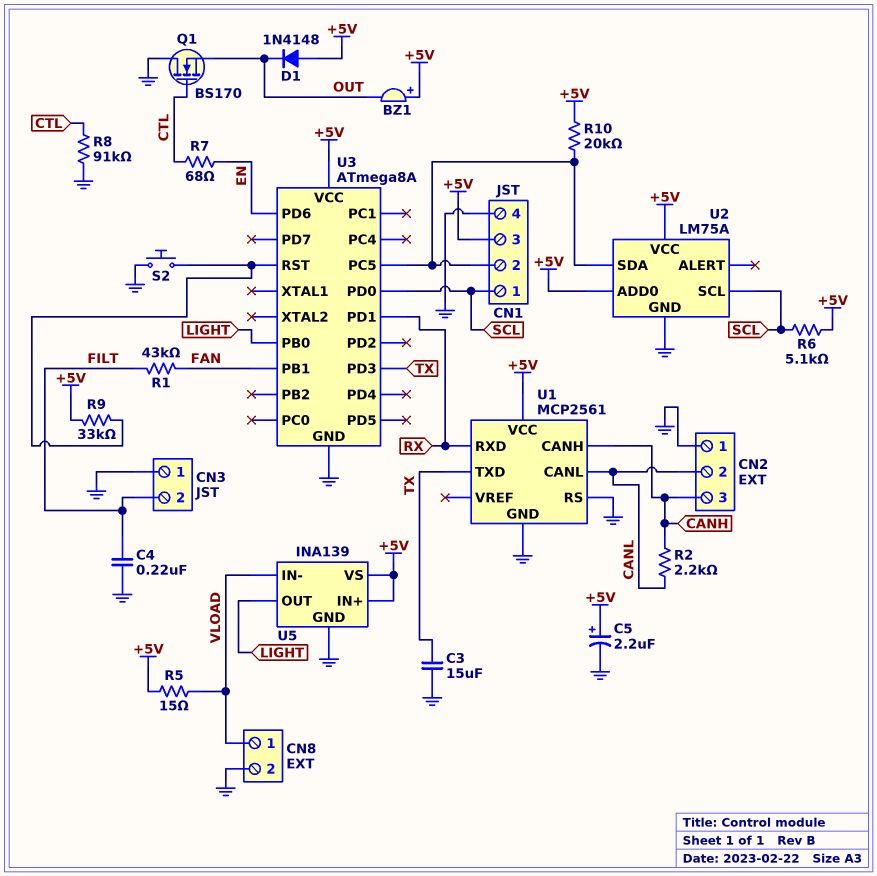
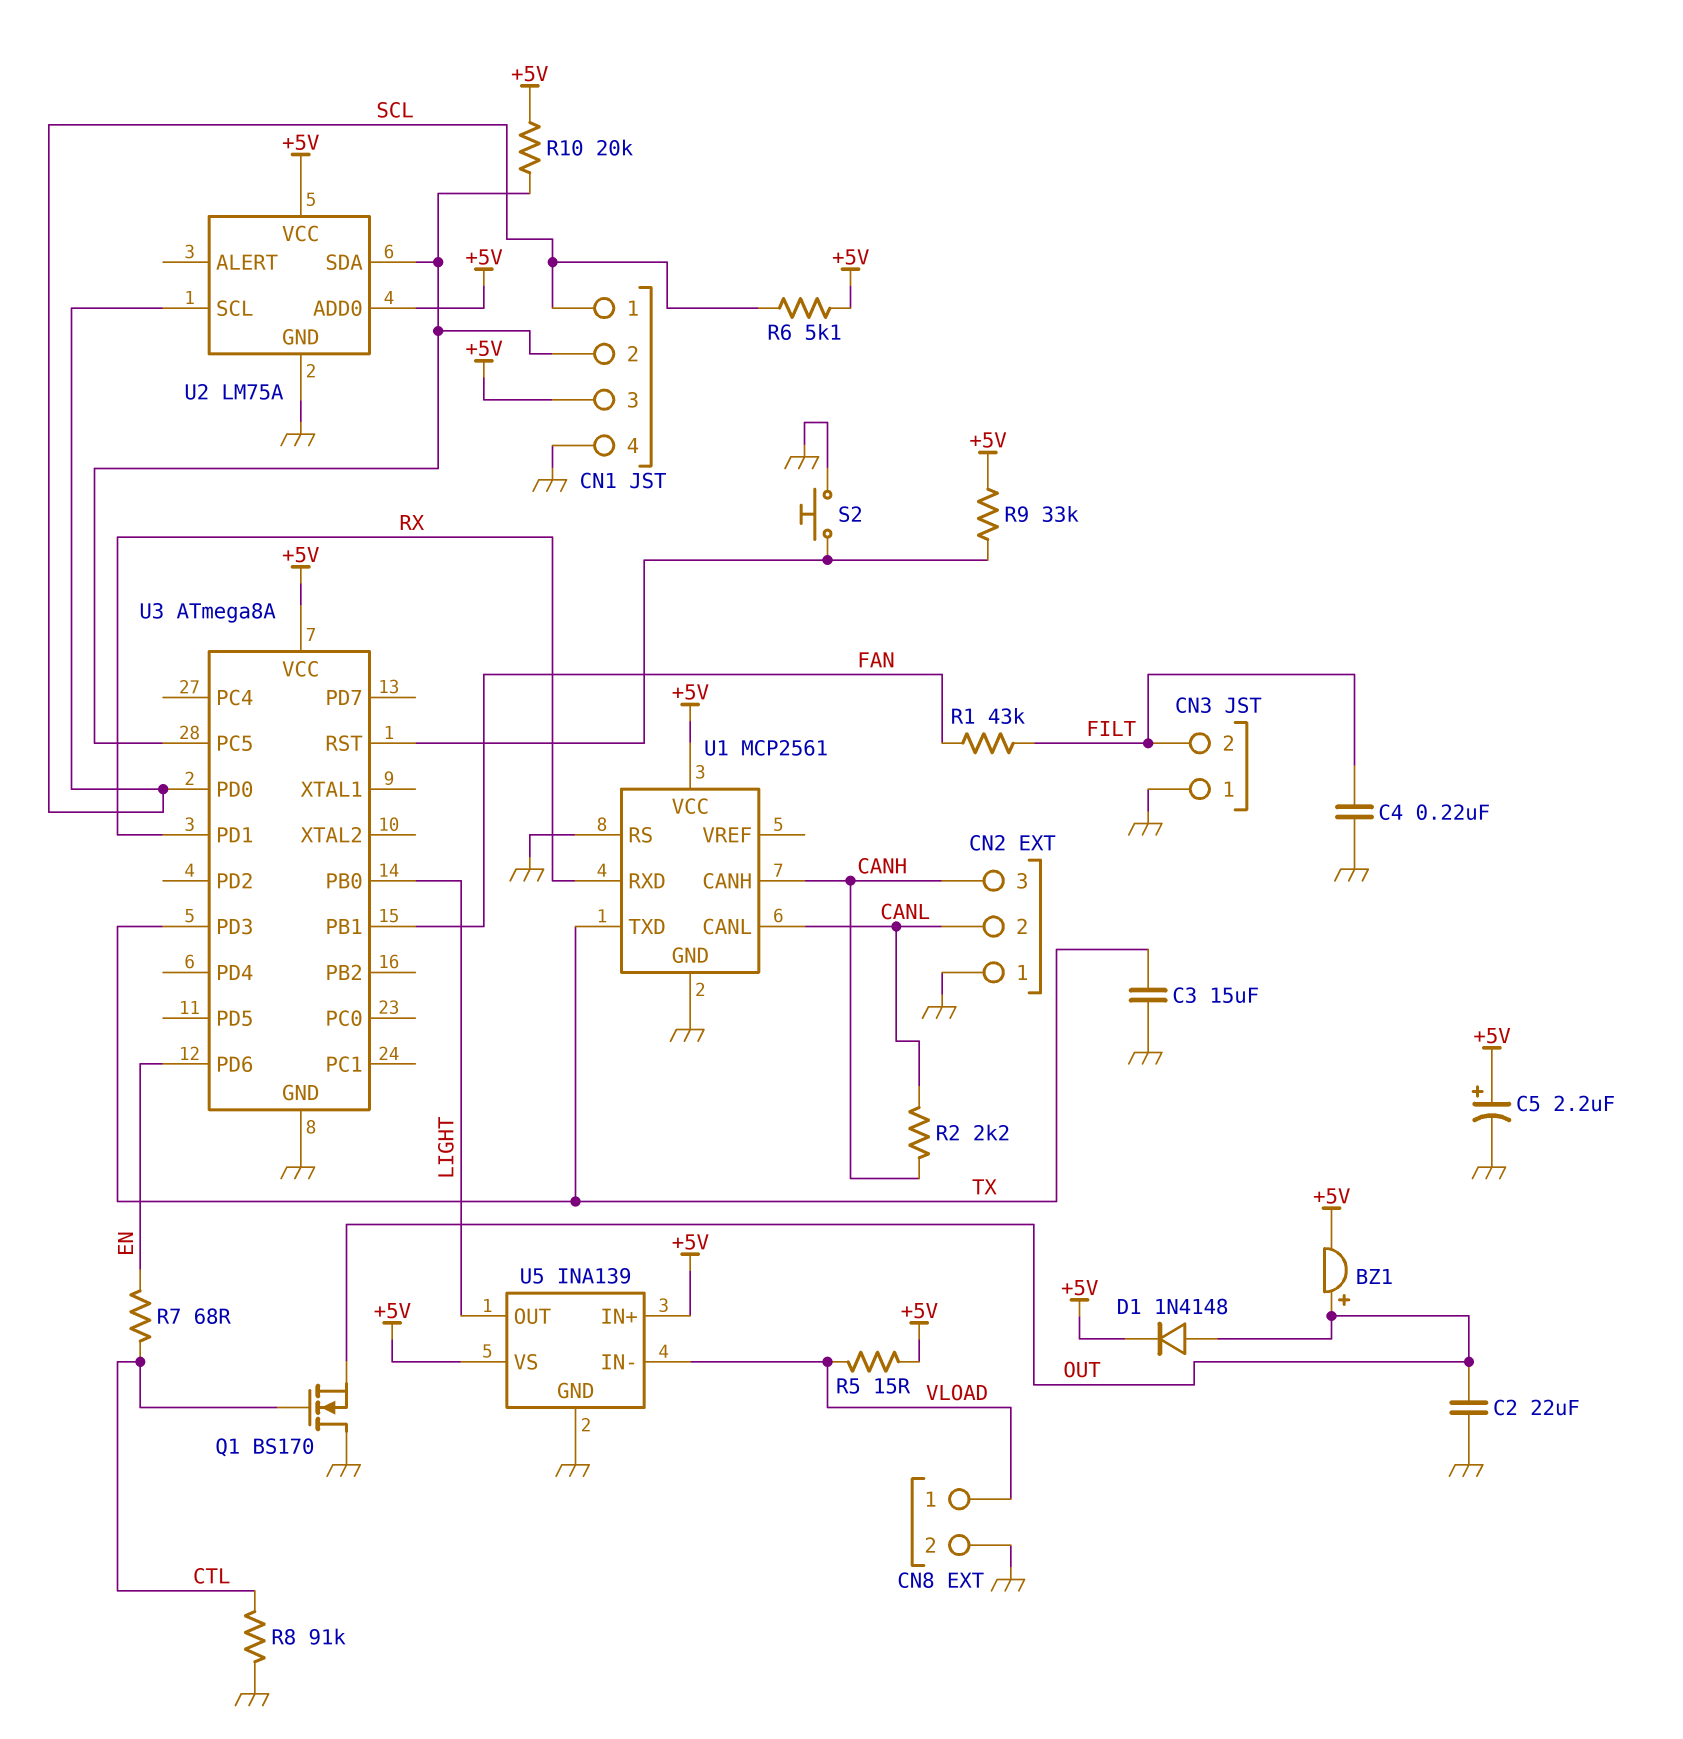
BZ1: buzzer (plus +5V, minus OUT) -> buzzer (plus OUT, minus +5V)
C2: none -> 22uF (GND, OUT)
D1: diode 1N4148 (A +5V, K OUT) -> diode 1N4148 (A OUT, K +5V)

